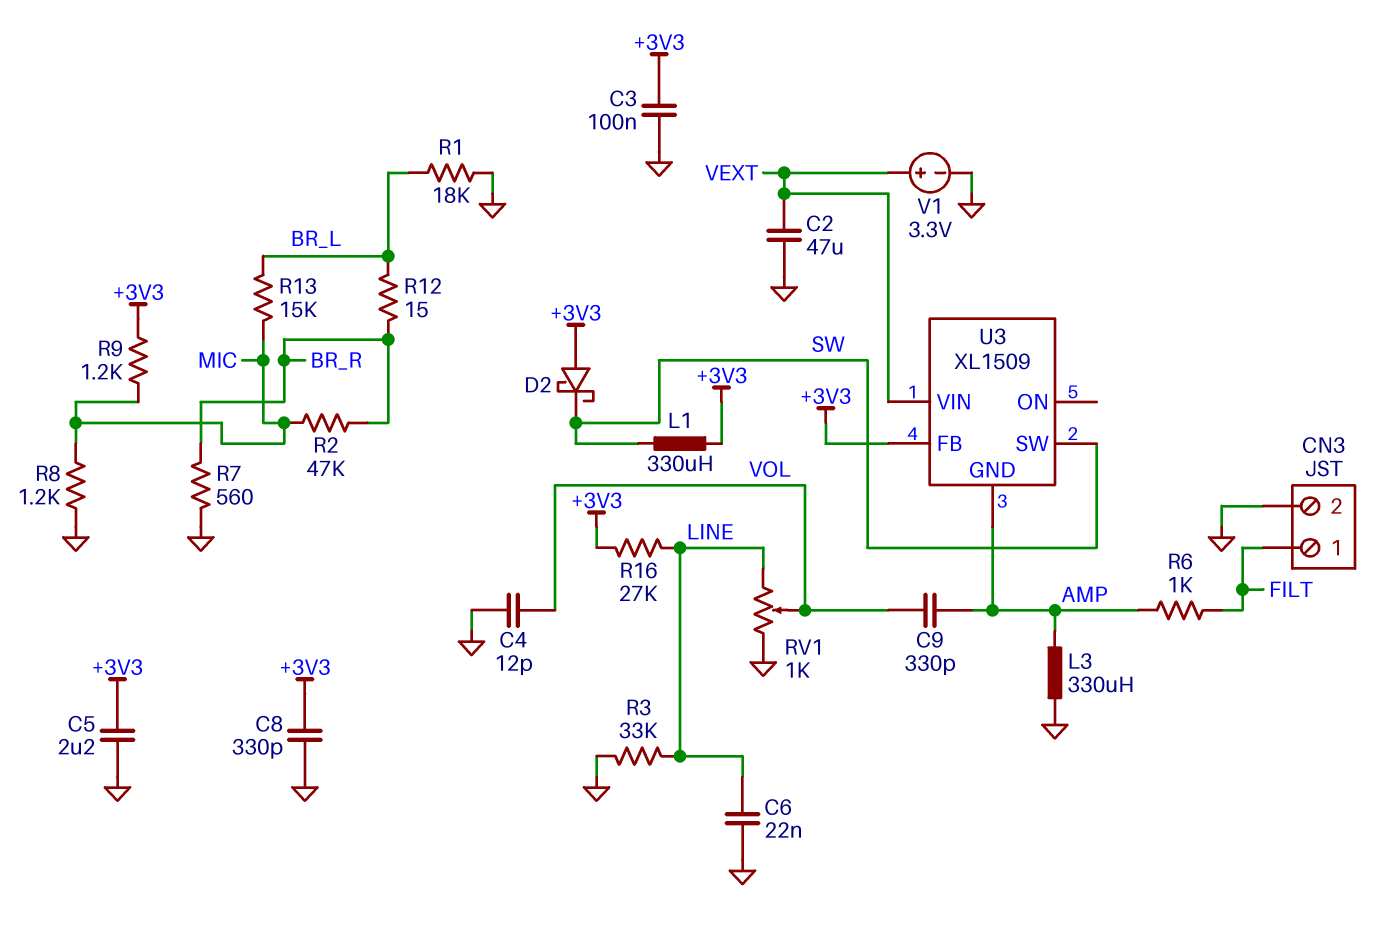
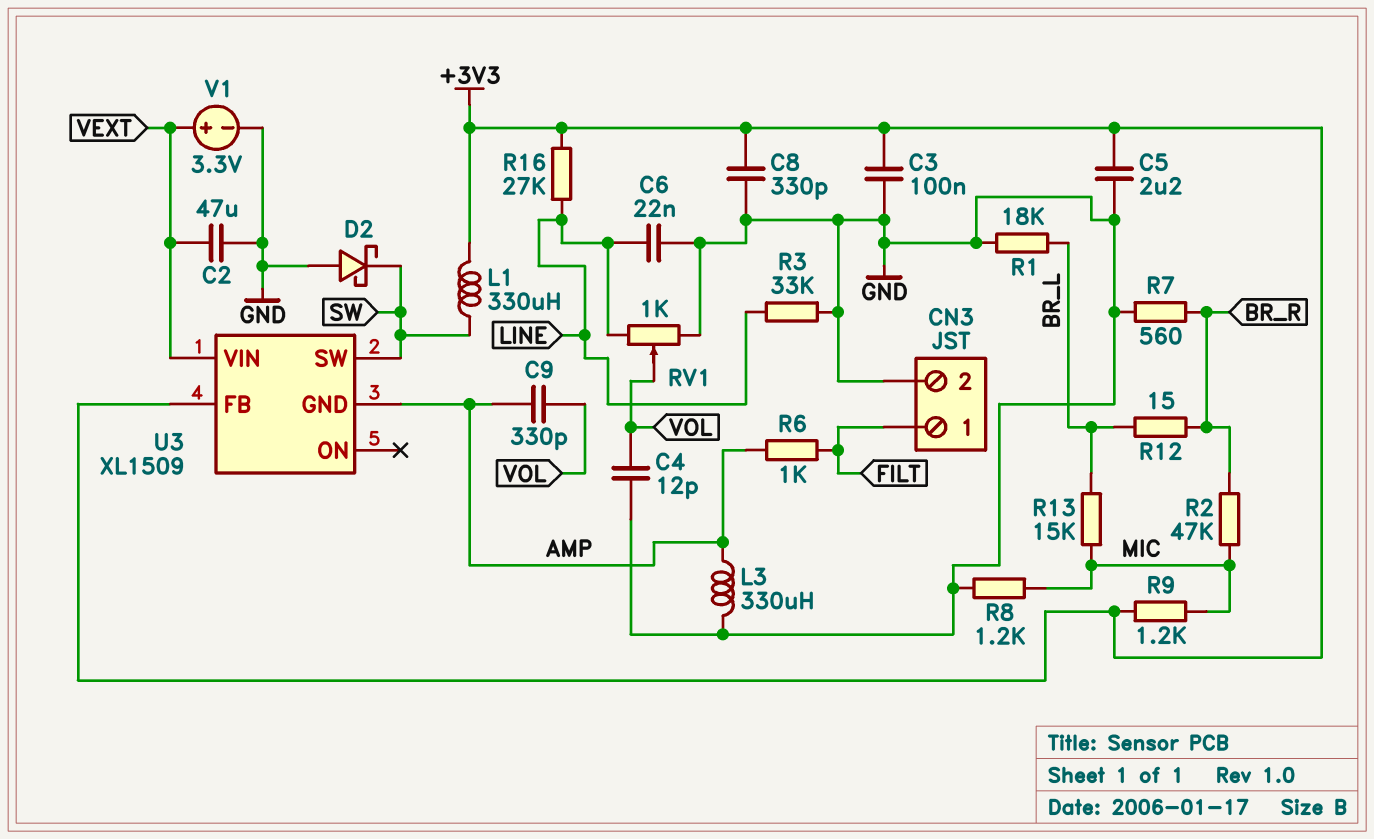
D2: schottky (A +3V3, K SW) -> schottky (A GND, K SW)

